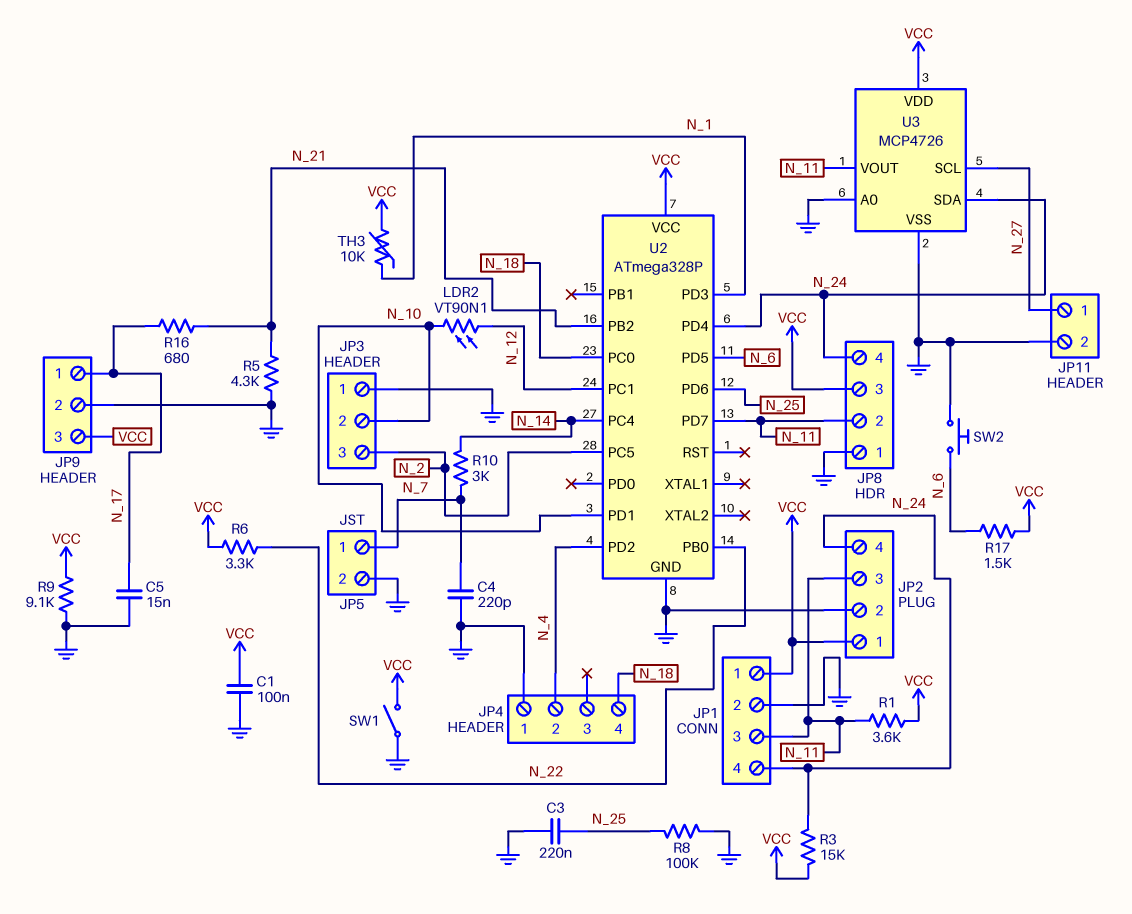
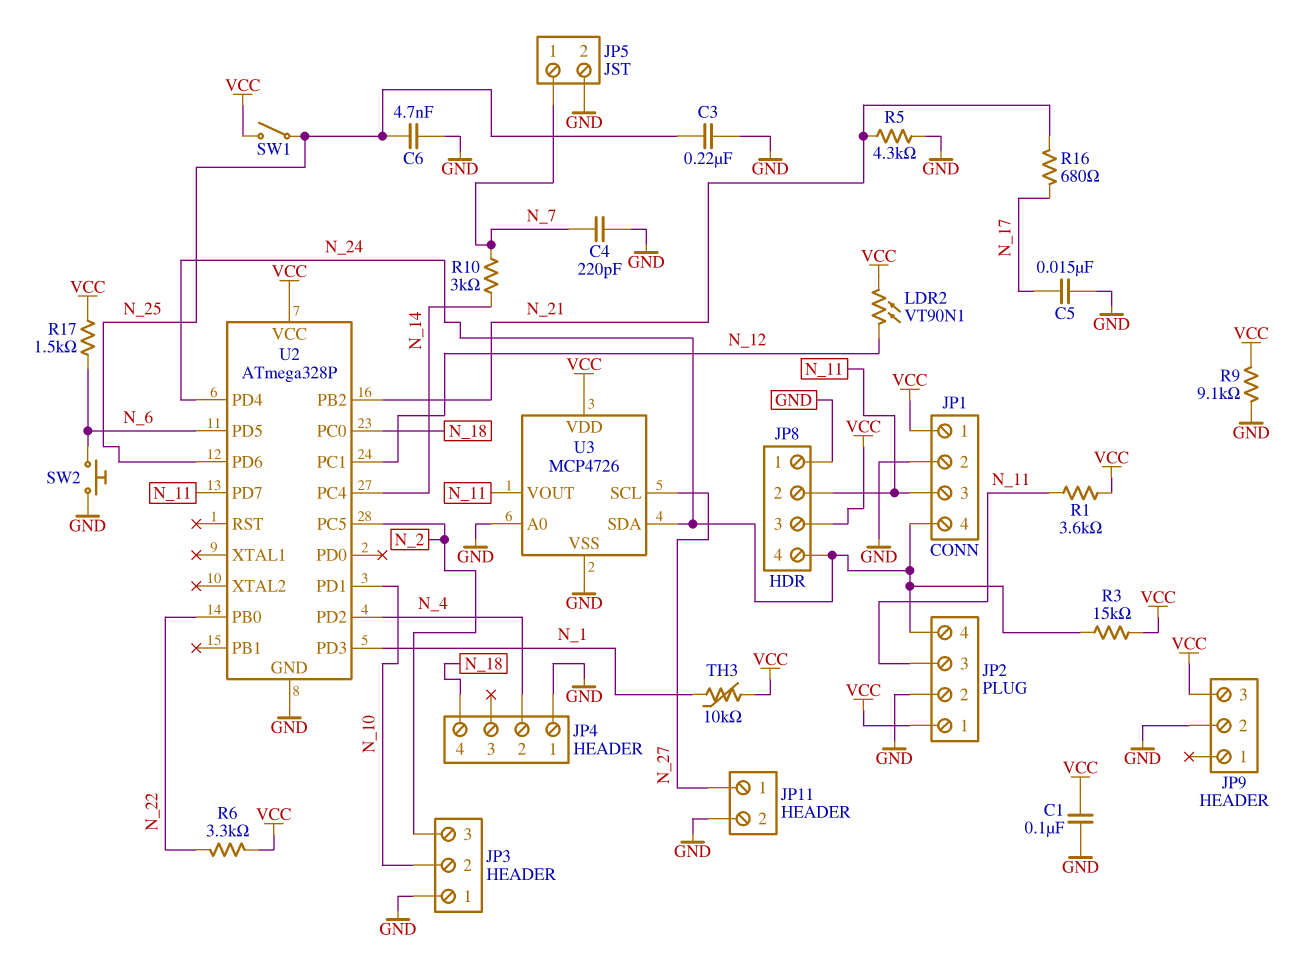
C6: none -> 4.7nF (GND, N_25)
JP9 pin 1: N_17 -> none
LDR2: VT90N1 (N_10, N_12) -> VT90N1 (N_12, VCC)
R8: 100k (GND, N_25) -> none
SW1: switch (GND, VCC) -> switch (N_25, VCC)

